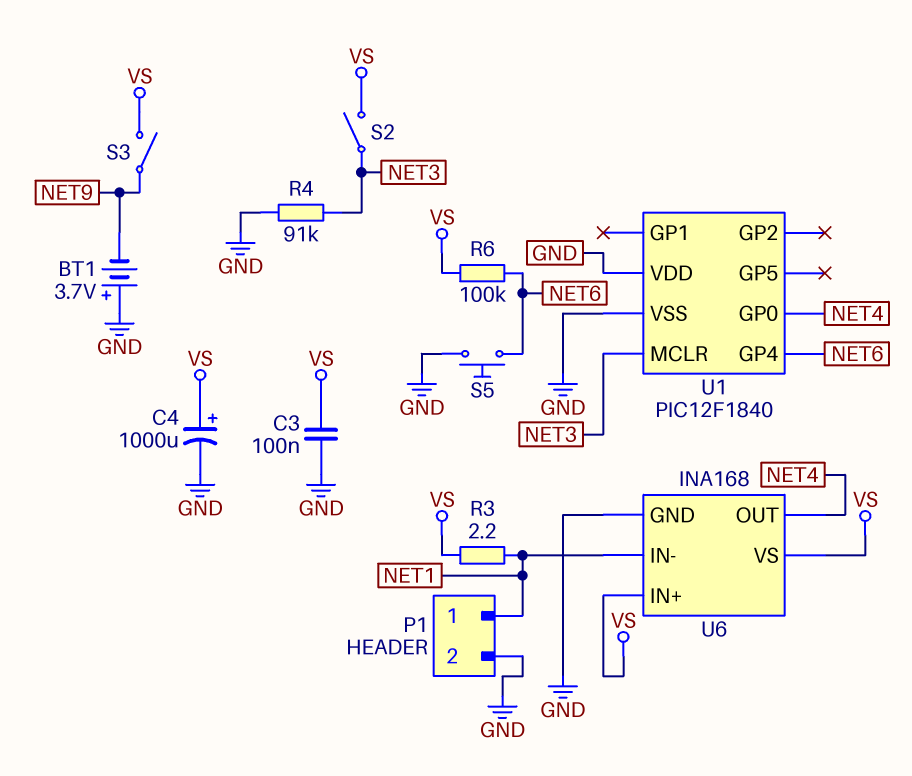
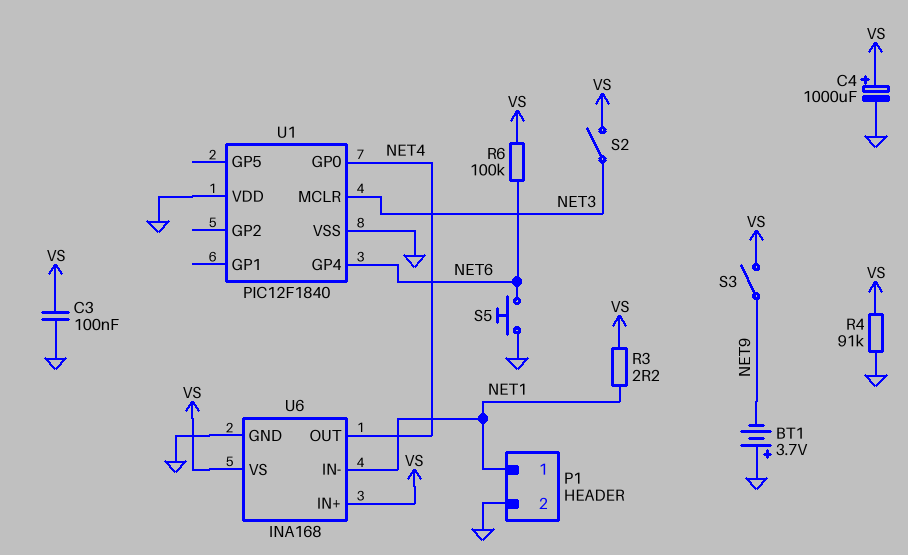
R4: 91k (GND, NET3) -> 91k (GND, VS)

